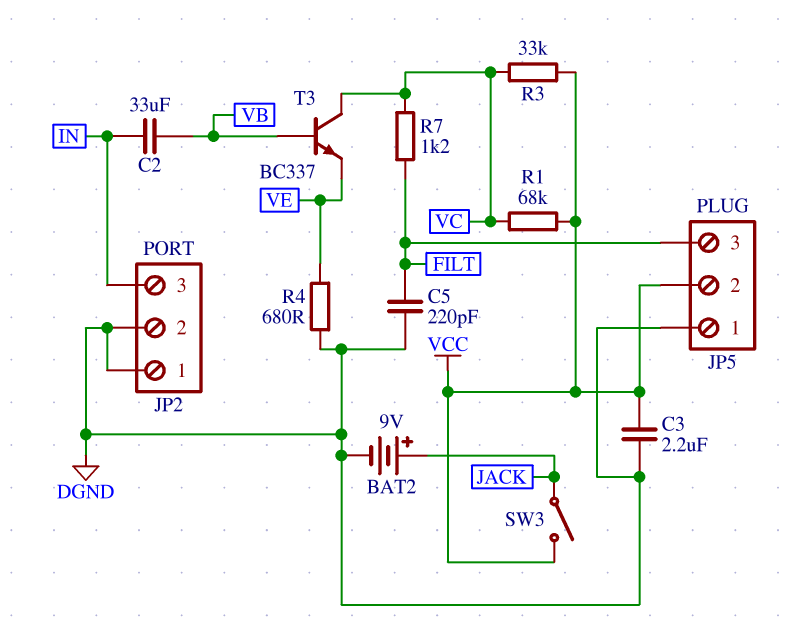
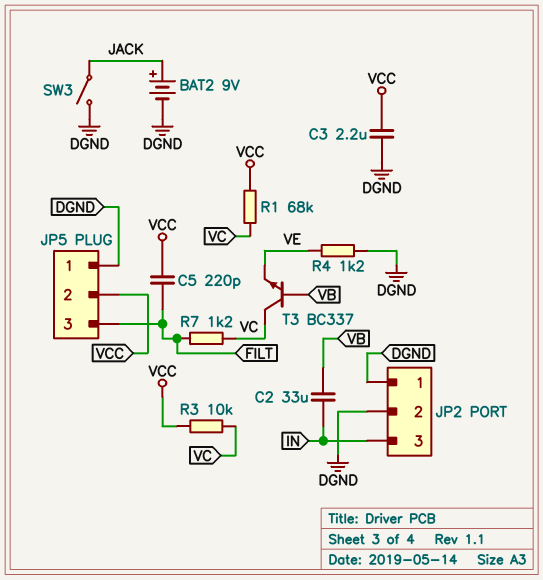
C5: 220pF (DGND, FILT) -> 220pF (FILT, VCC)
R3: 33k (VC, VCC) -> 10k (VC, VCC)
R4: 680 (DGND, VE) -> 1.2k (DGND, VE)
SW3: switch (JACK, VCC) -> switch (DGND, JACK)

